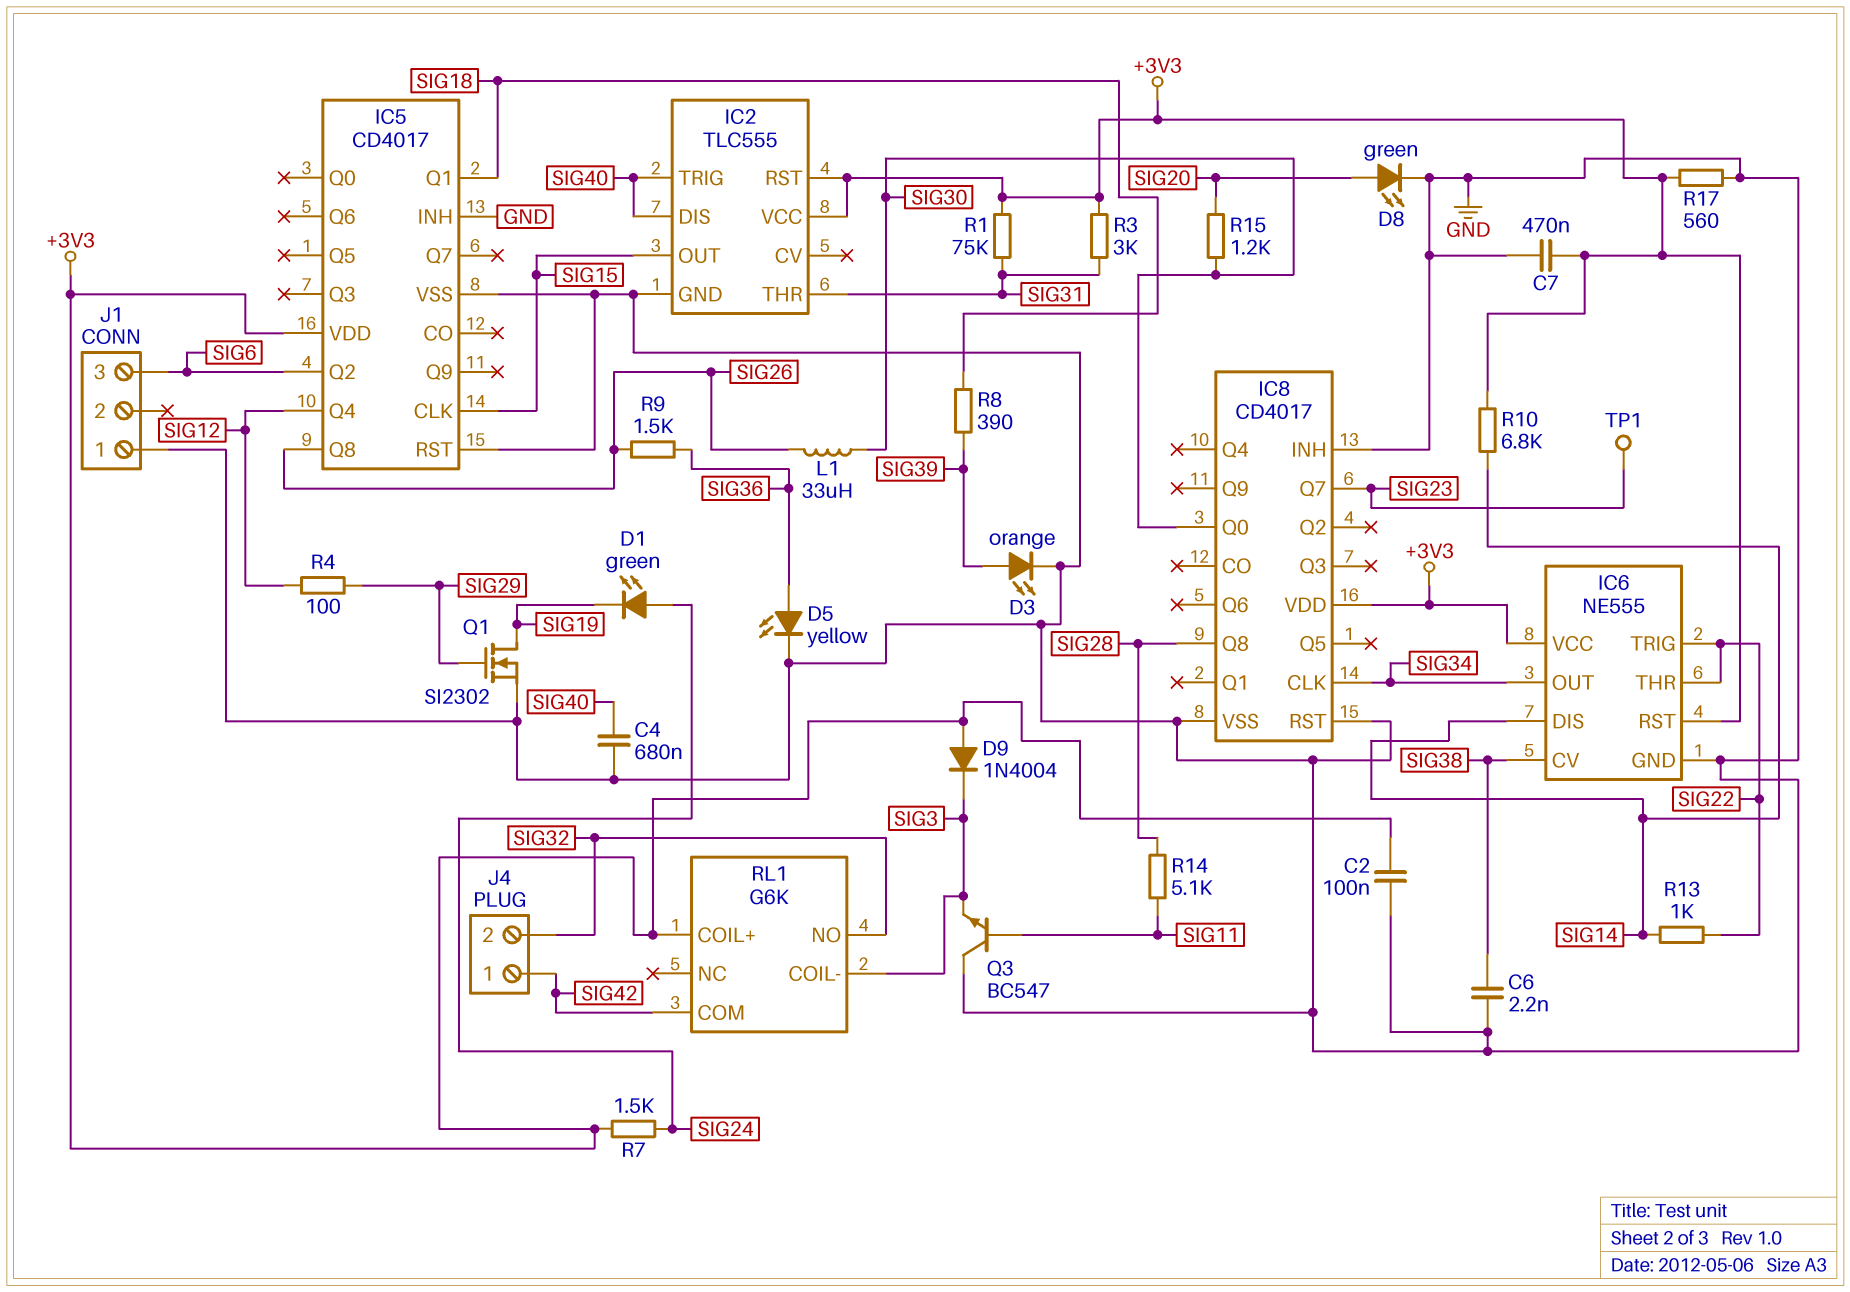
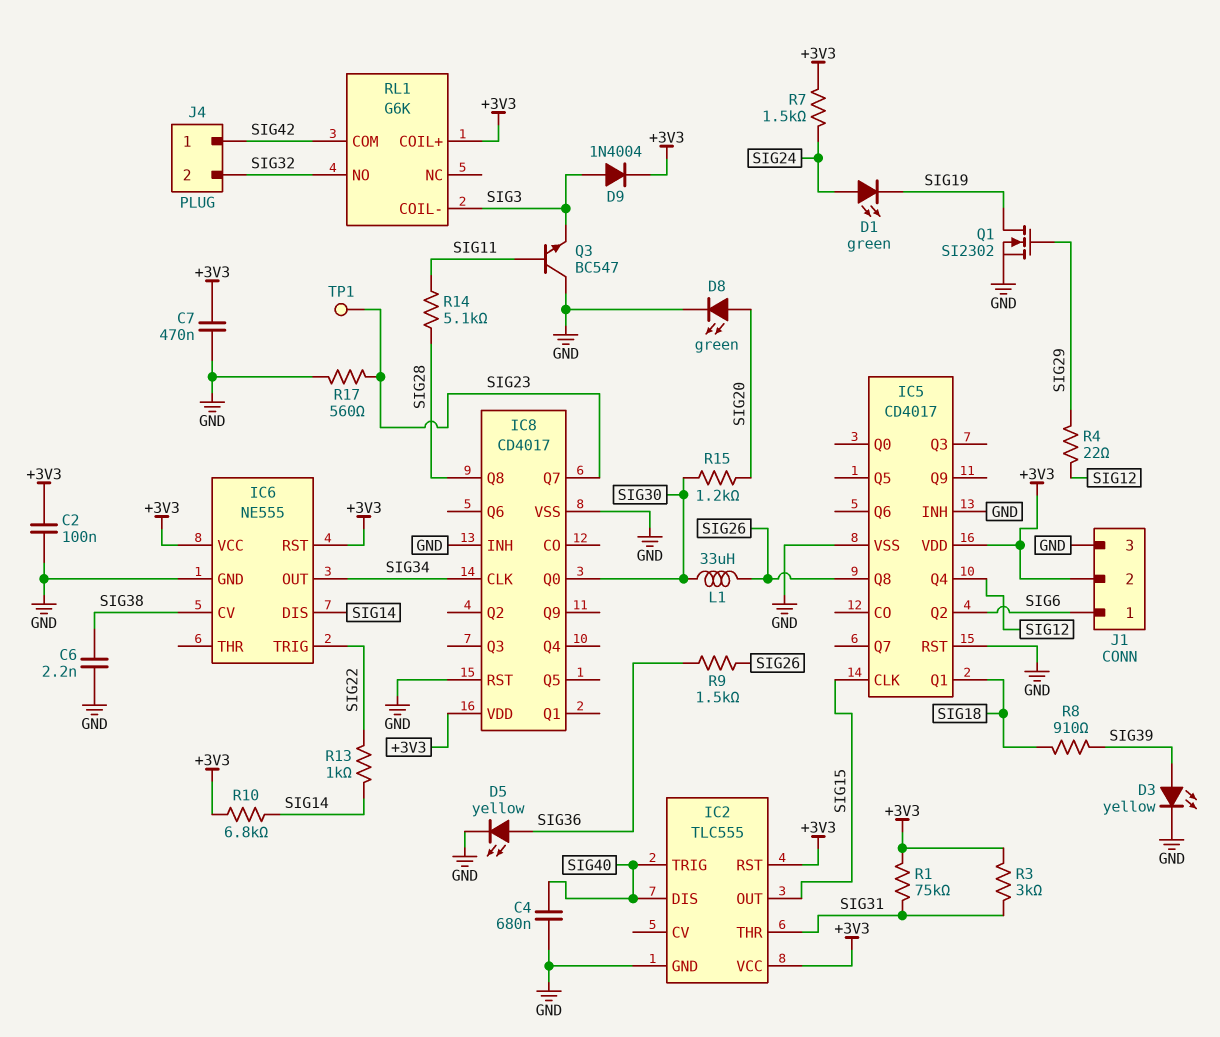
D3: LED orange (A SIG39, K GND) -> LED yellow (A SIG39, K GND)
D9: diode 1N4004 (A +3V3, K SIG3) -> diode 1N4004 (A SIG3, K +3V3)
IC6 pin THR: SIG22 -> none
J1 pin 1: GND -> SIG6
J1 pin 2: none -> +3V3
J1 pin 3: SIG6 -> GND
R4: 100 (SIG12, SIG29) -> 22 (SIG12, SIG29)
R8: 390 (SIG18, SIG39) -> 910 (SIG18, SIG39)
R17: 560 (+3V3, GND) -> 560 (GND, SIG23)

